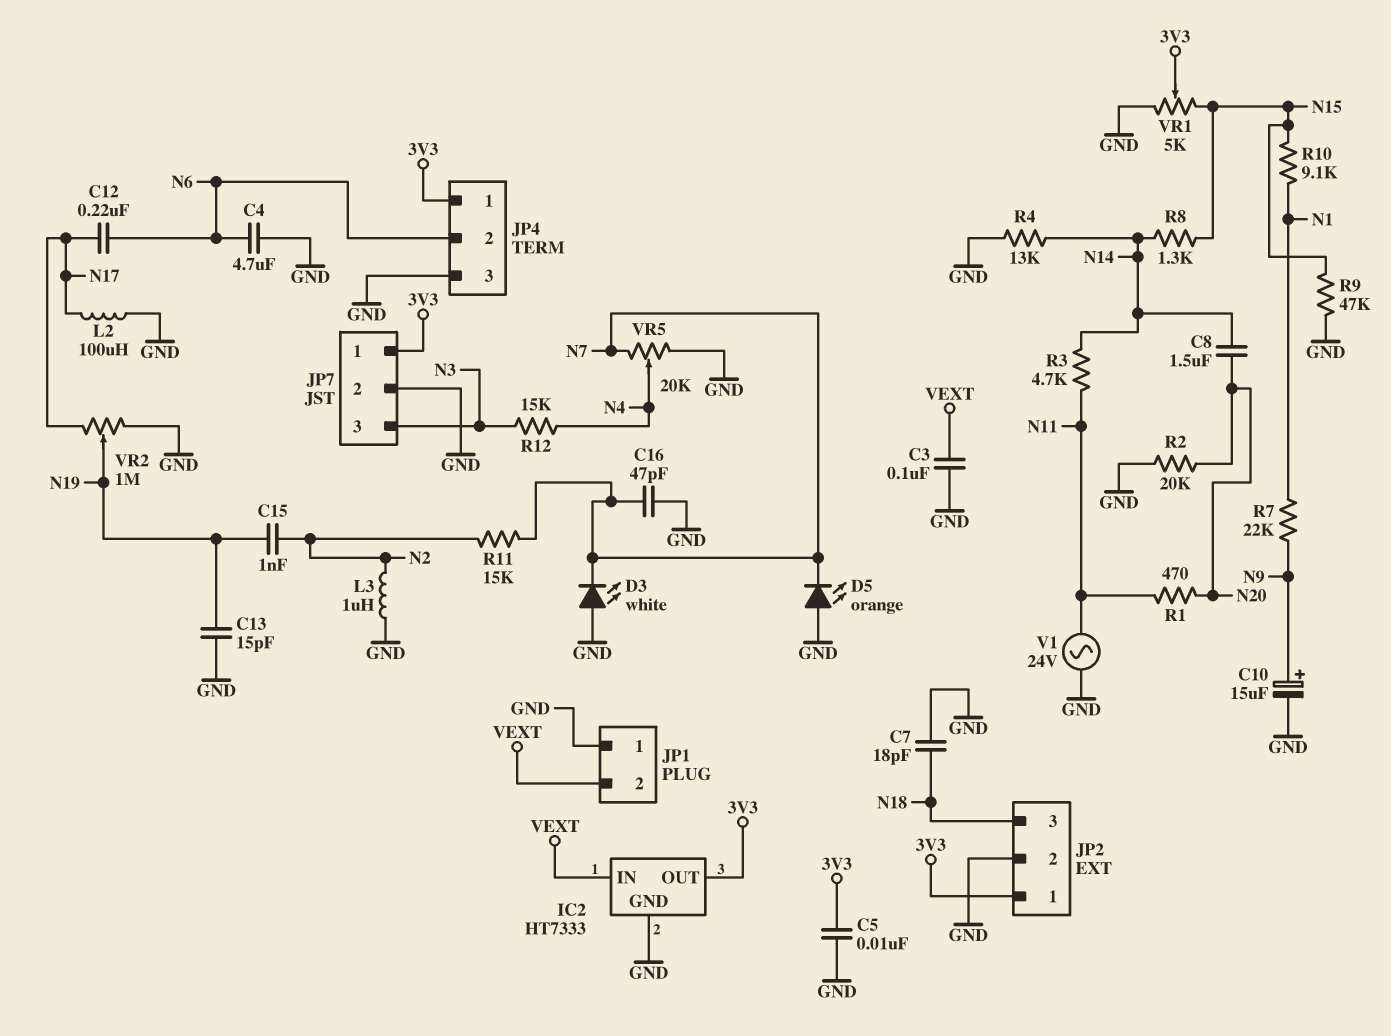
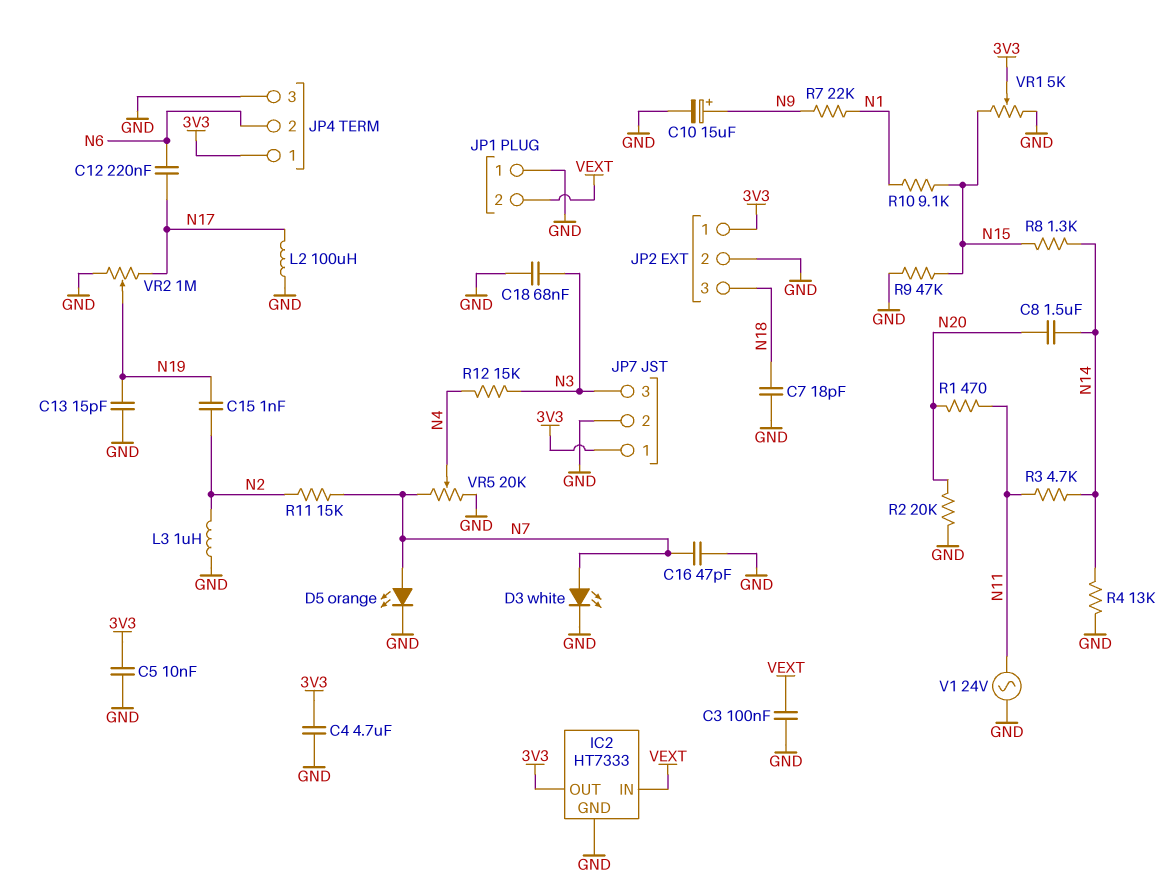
C4: 4.7uF (GND, N6) -> 4.7uF (3V3, GND)
C18: none -> 68nF (GND, N3)
D3: LED white (A GND, K N7) -> LED white (A N7, K GND)
D5: LED orange (A GND, K N7) -> LED orange (A N7, K GND)

